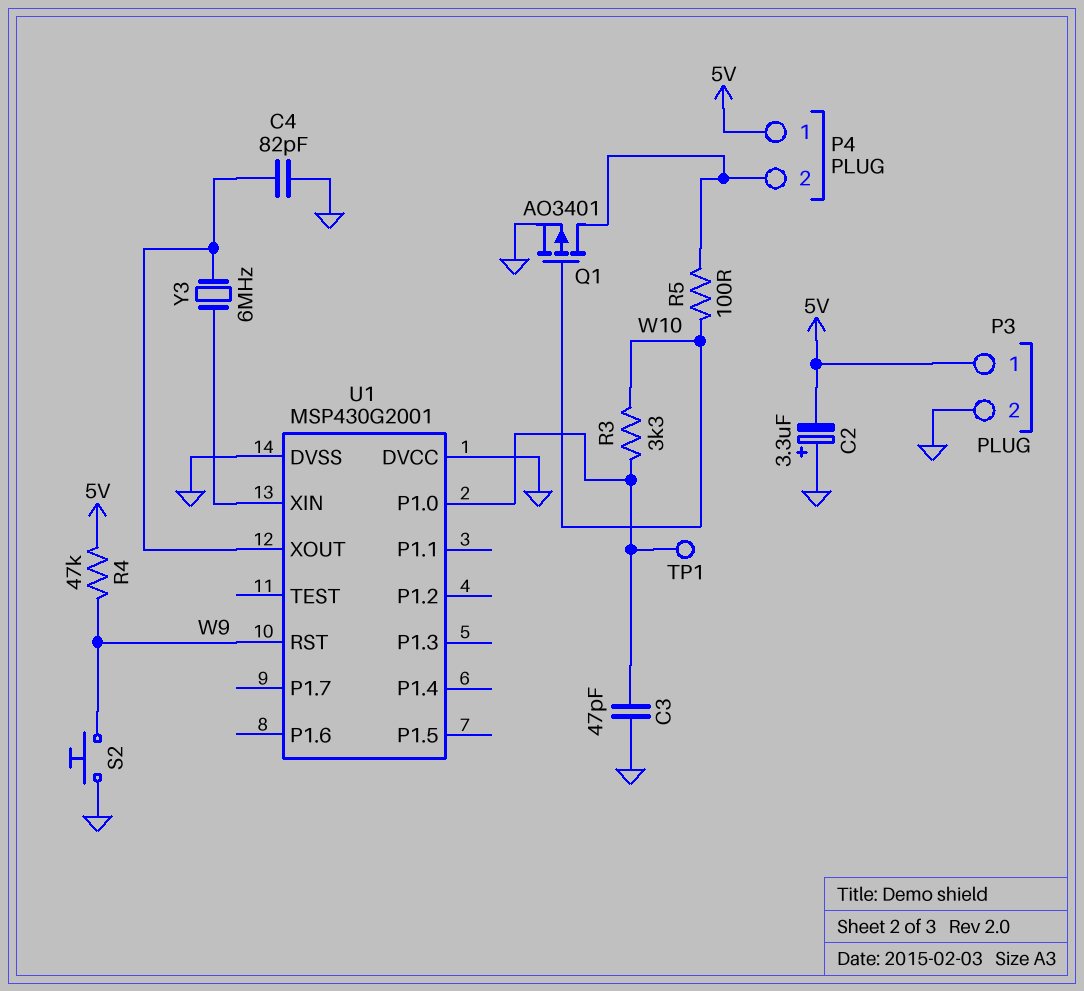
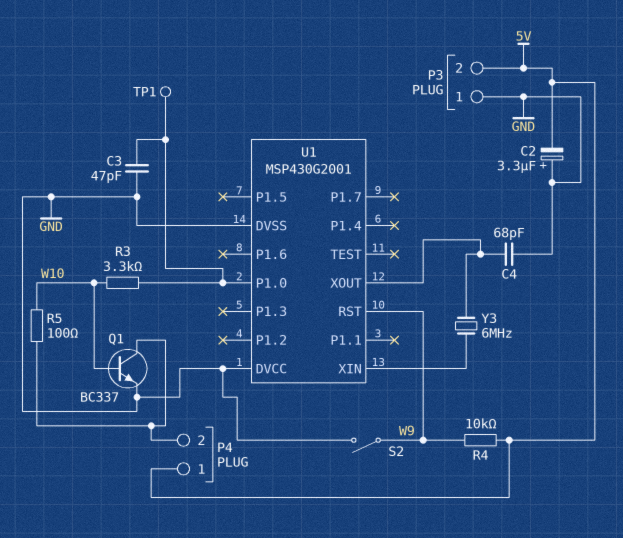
C4: 82pF (GND, U1/XOUT) -> 68pF (GND, U1/XOUT)
P3 pin 1: 5V -> GND
P3 pin 2: GND -> 5V
Q1: PMOS AO3401 (G W10, D P4/2, S GND) -> NPN BC337 (B W10, C P4/2, E GND)
R4: 47k (5V, W9) -> 10k (5V, W9)
S2: button (GND, W9) -> switch (GND, W9)

